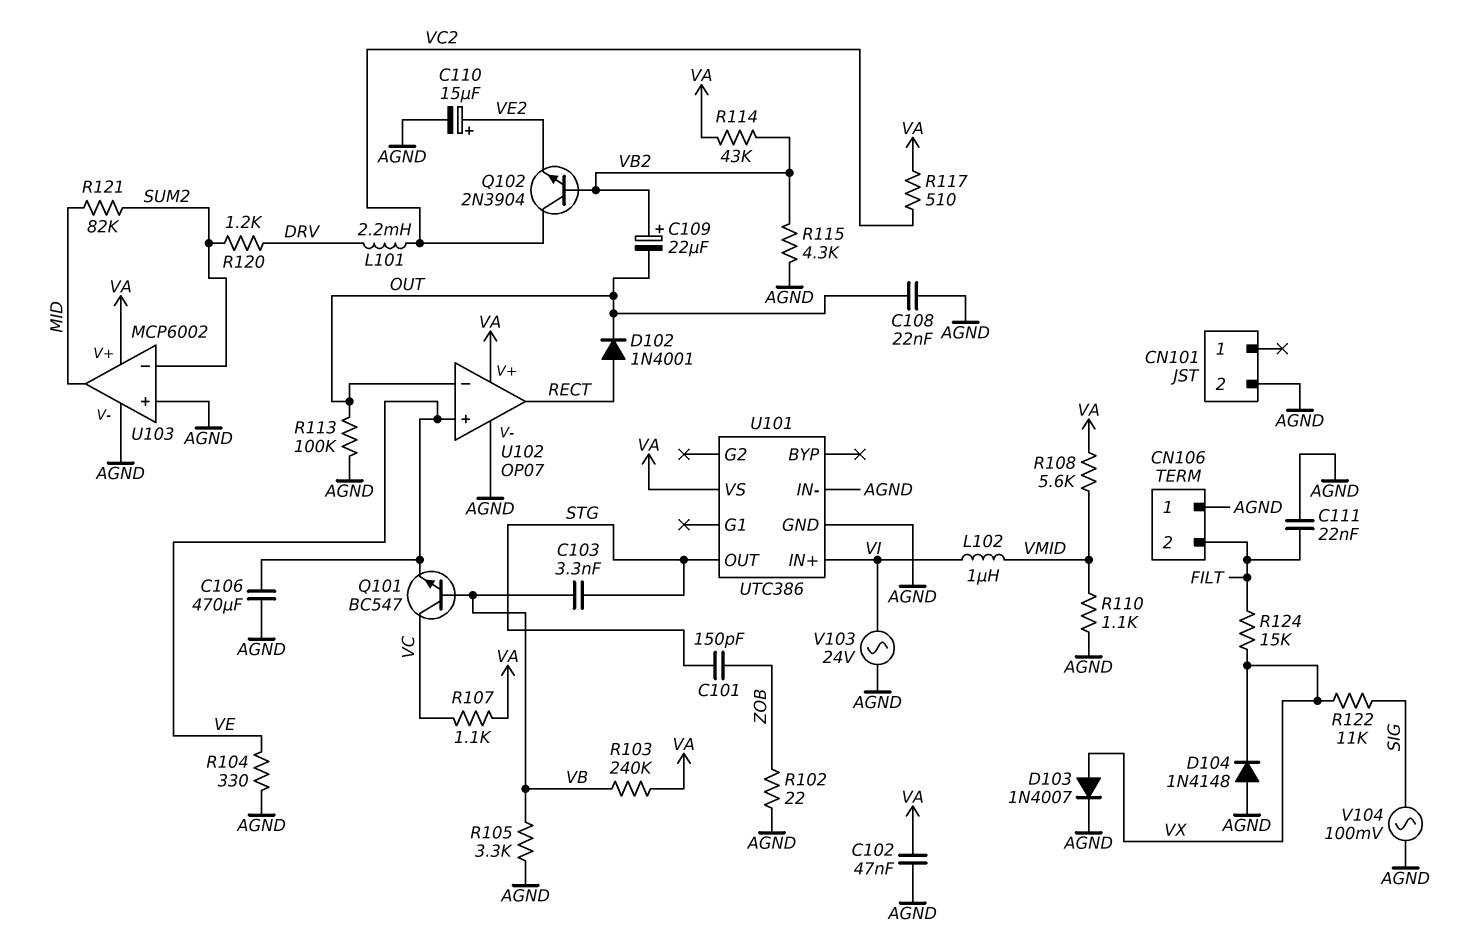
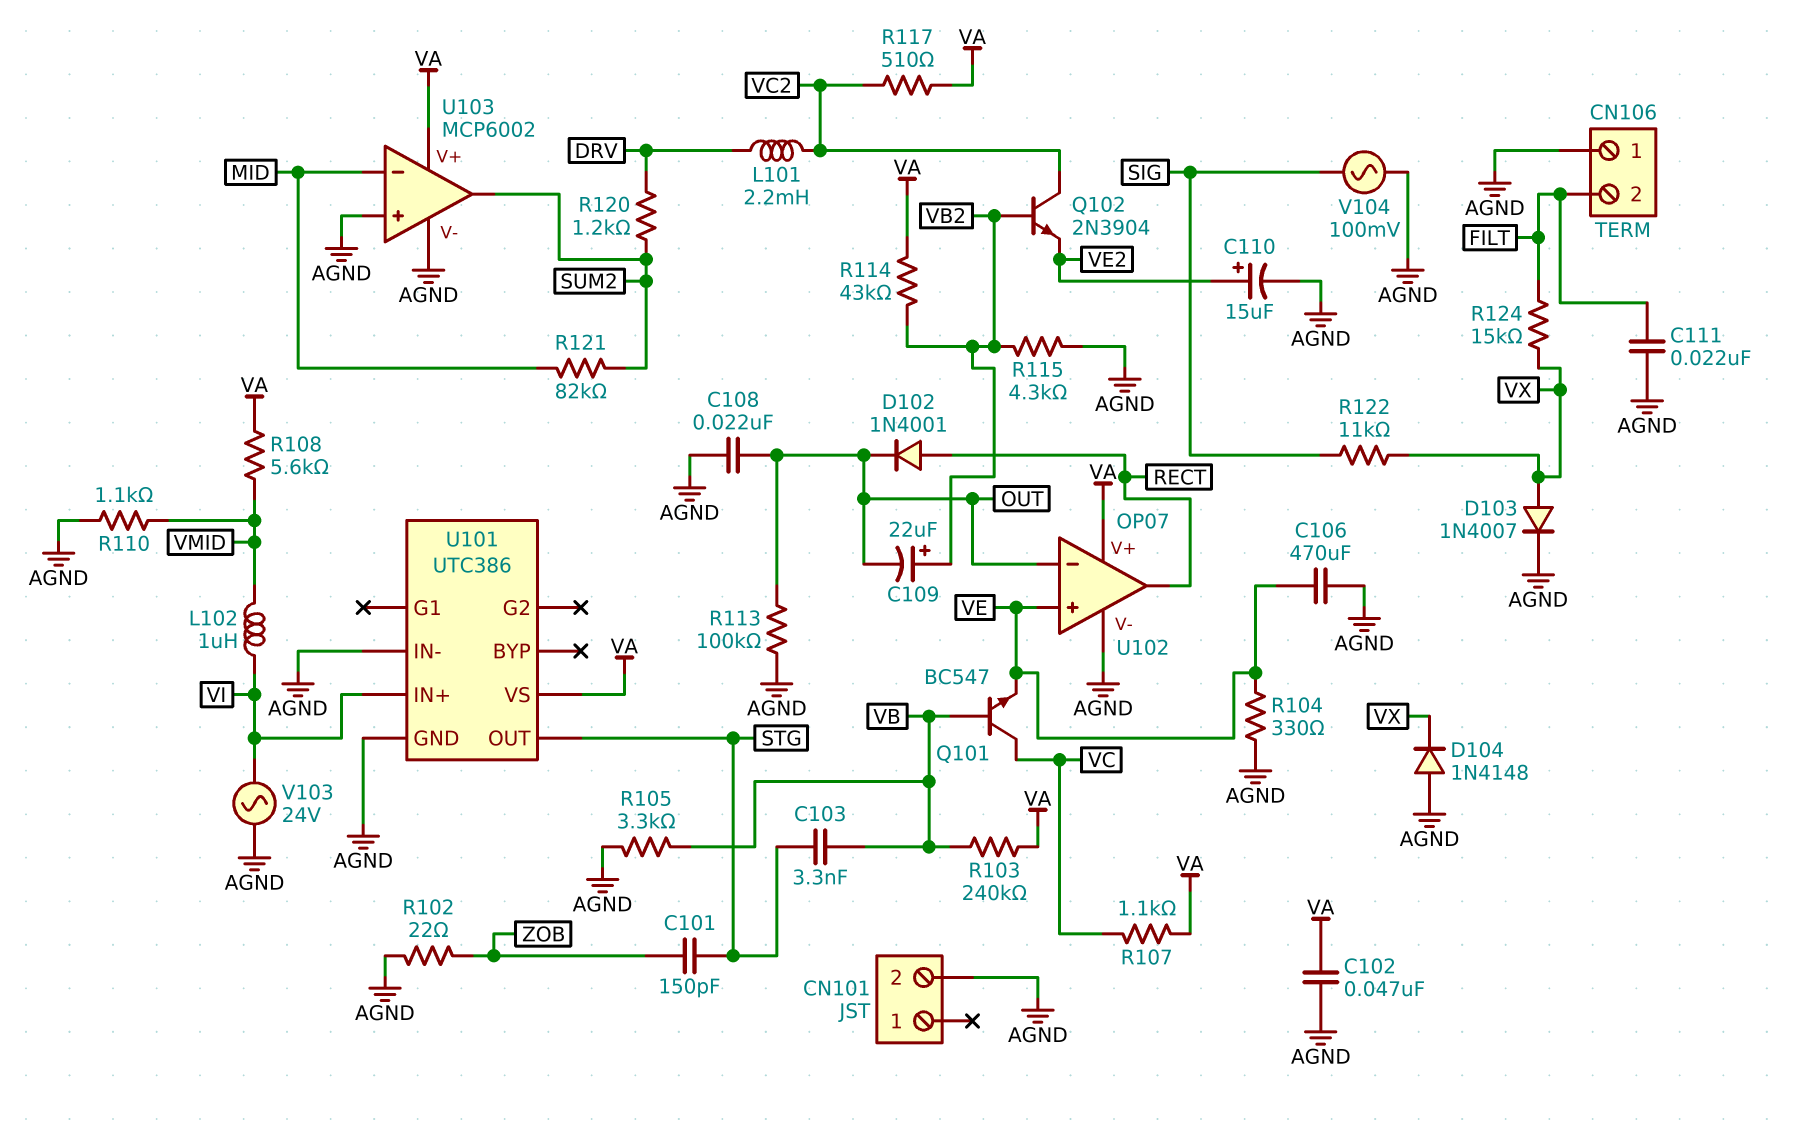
U103 pin in-: SUM2 -> MID
U103 pin out: MID -> SUM2

